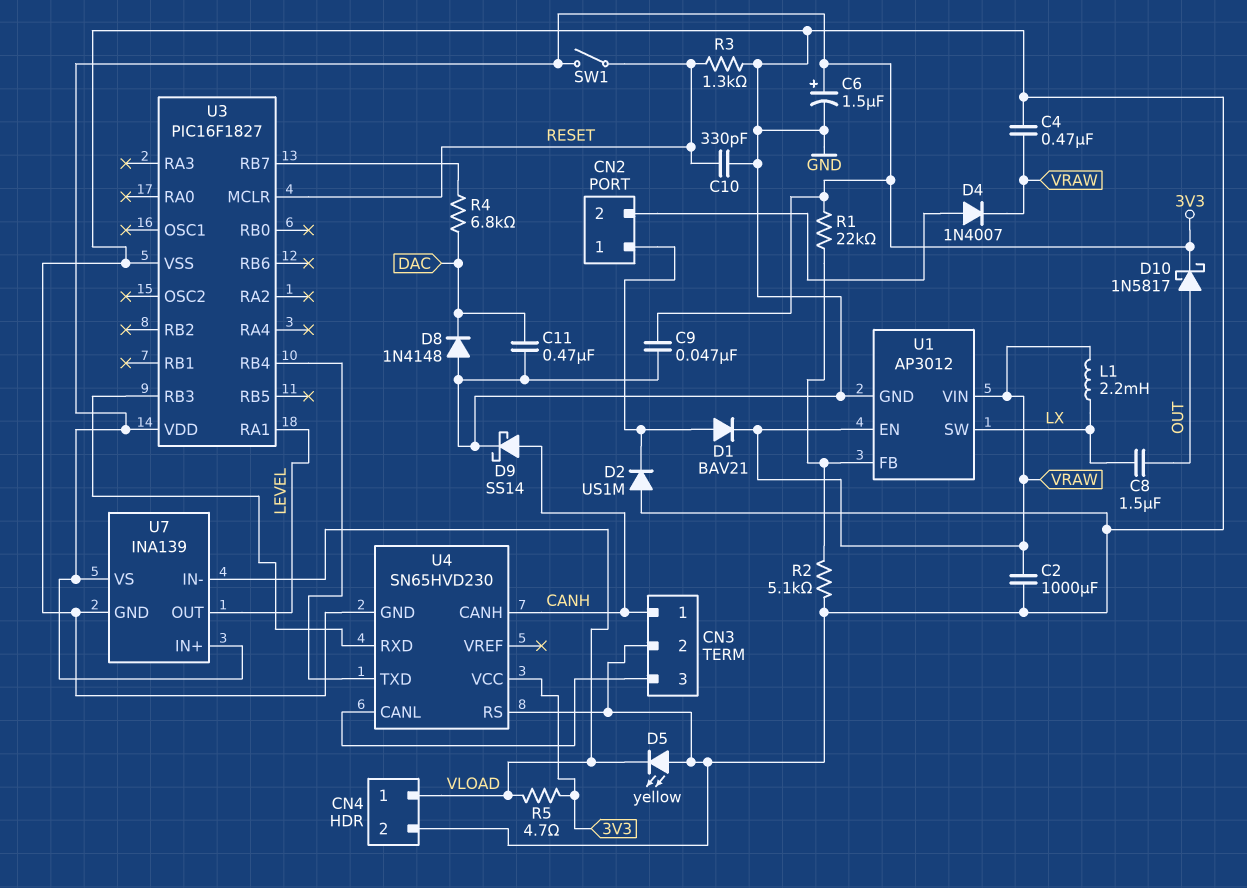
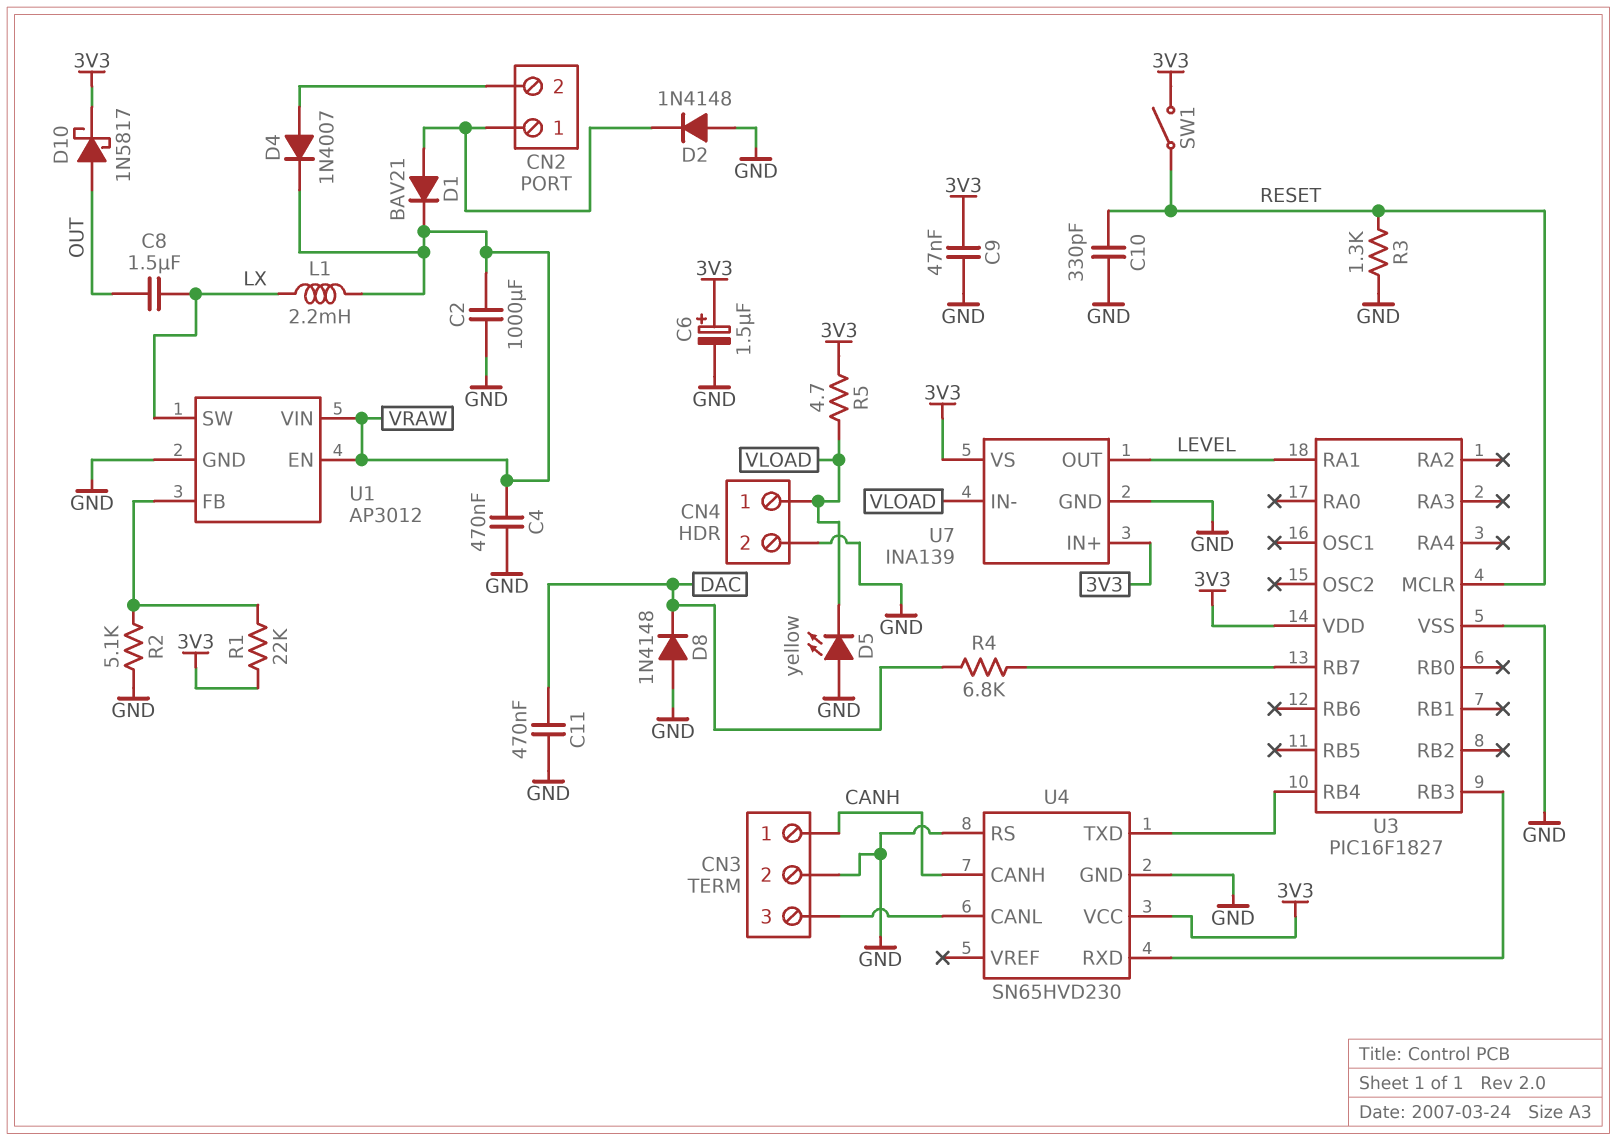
D2: diode US1M (A GND, K CN2/1) -> diode 1N4148 (A GND, K CN2/1)
D9: schottky SS14 (A CANH, K GND) -> none

